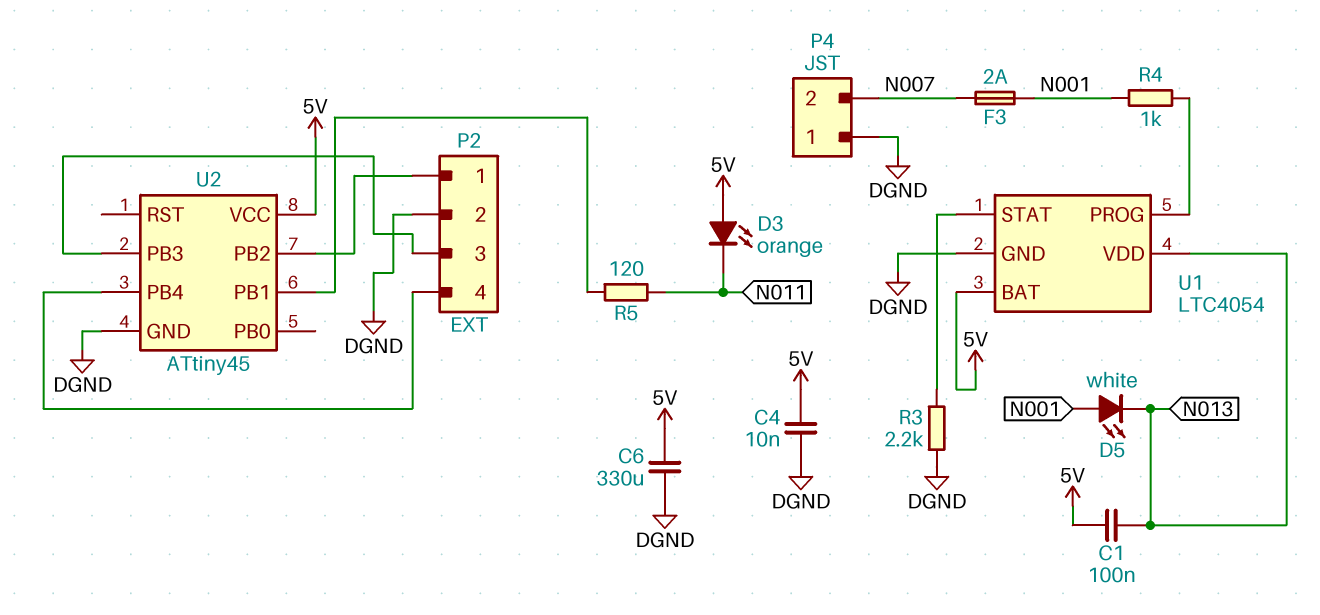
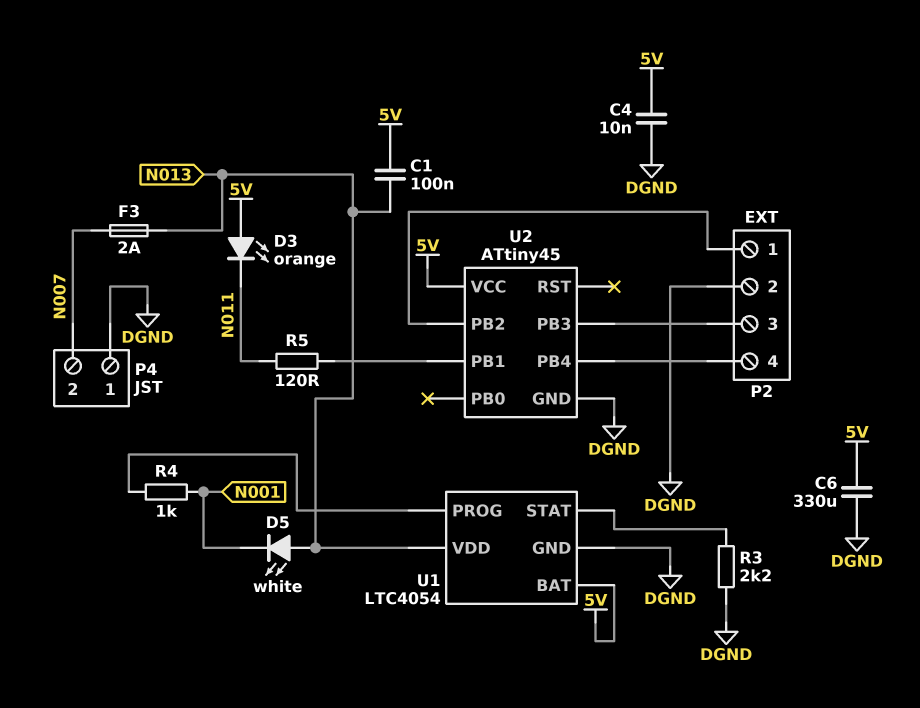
D5: LED white (A N001, K N013) -> LED white (A N013, K N001)
F3: 2A (N001, N007) -> 2A (N007, N013)

